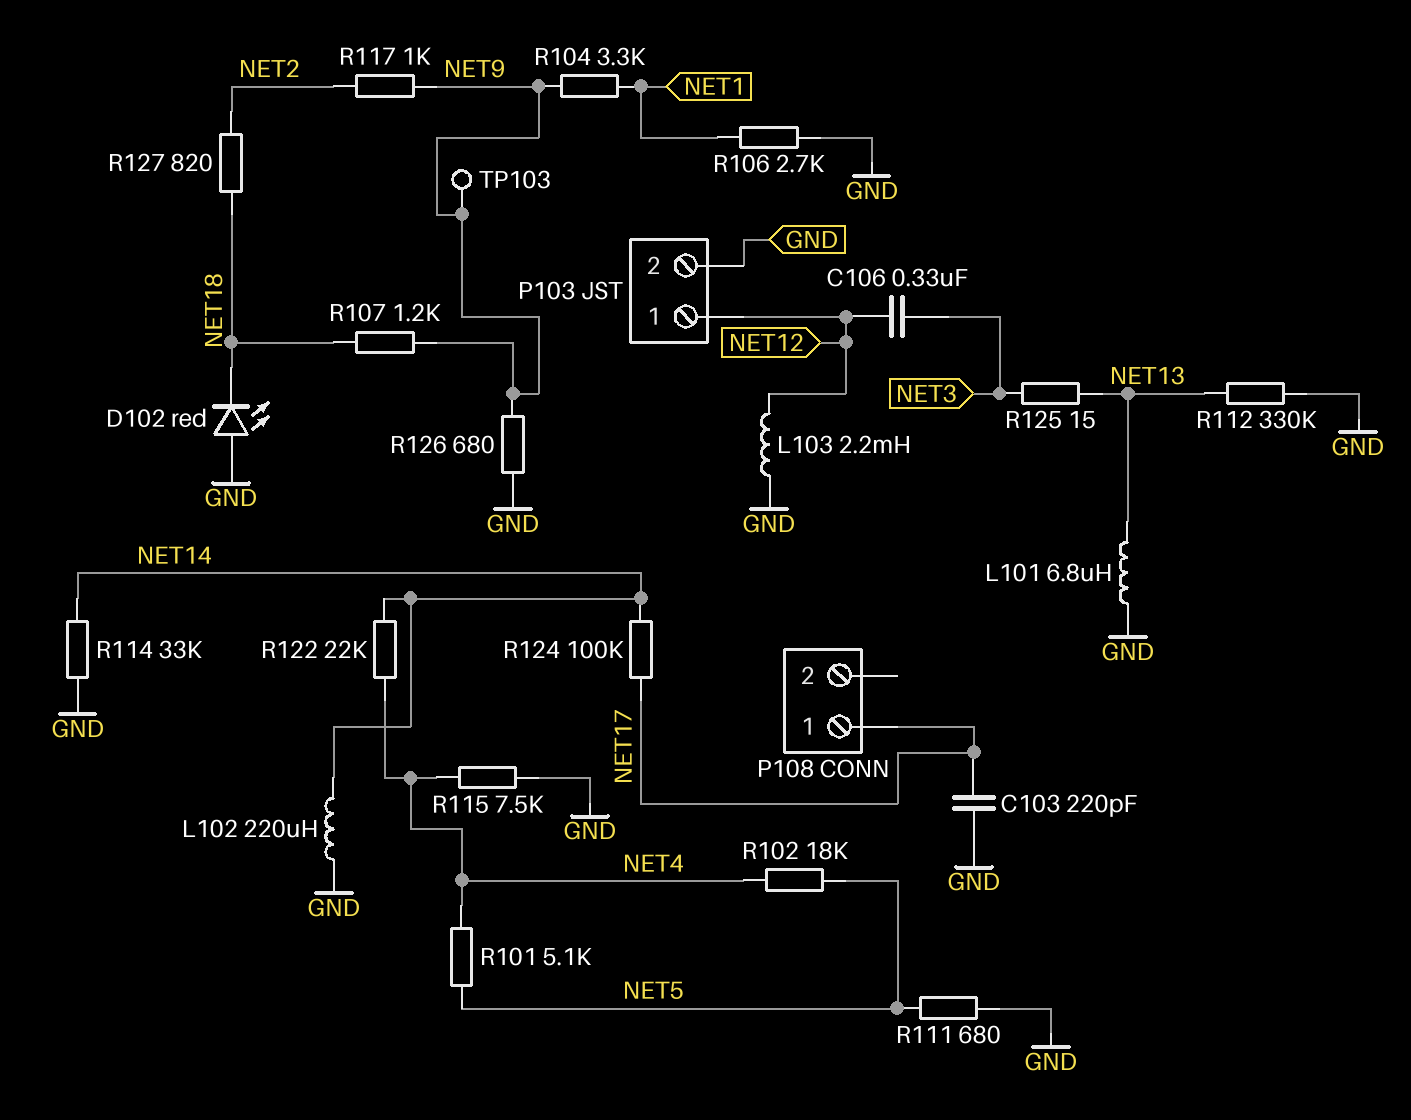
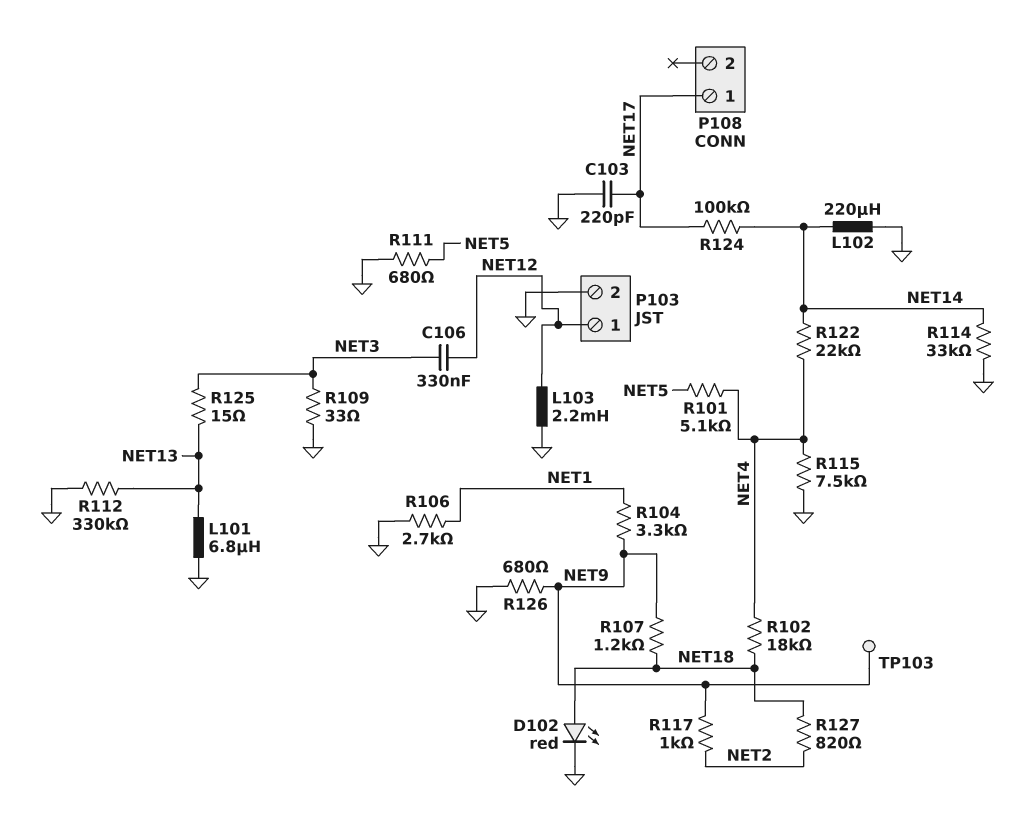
D102: LED red (A GND, K NET18) -> LED red (A NET18, K GND)
R102: 18k (NET4, NET5) -> 18k (NET4, NET18)
R109: none -> 33 (GND, NET3)

